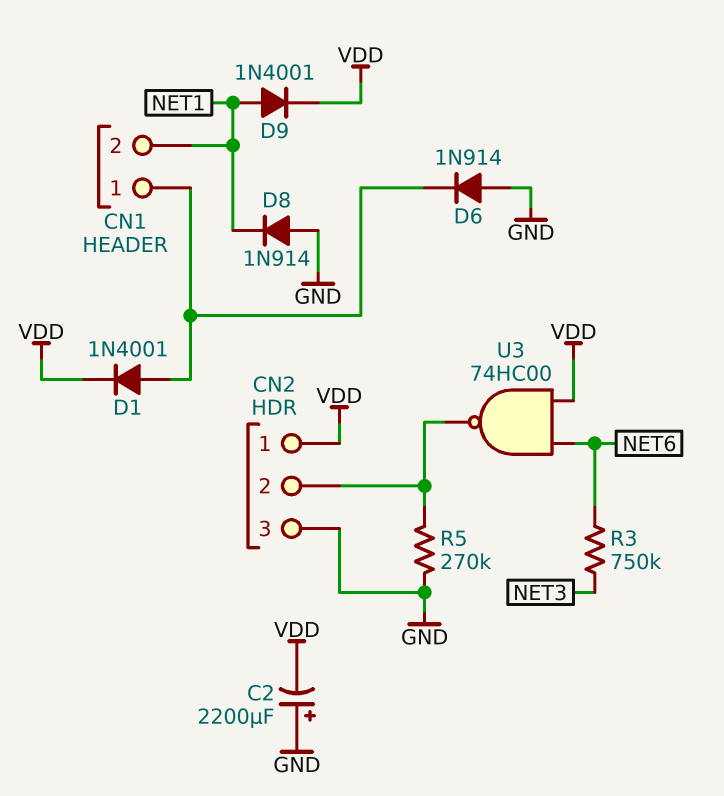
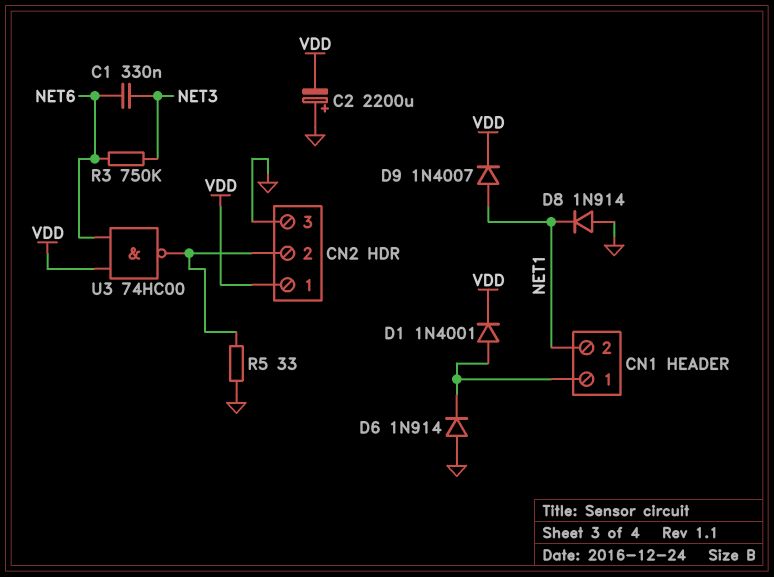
C1: none -> 330nF (NET3, NET6)
D9: diode 1N4001 (A NET1, K VDD) -> diode 1N4007 (A NET1, K VDD)
R5: 270k (CN2/2, GND) -> 33 (CN2/2, GND)

